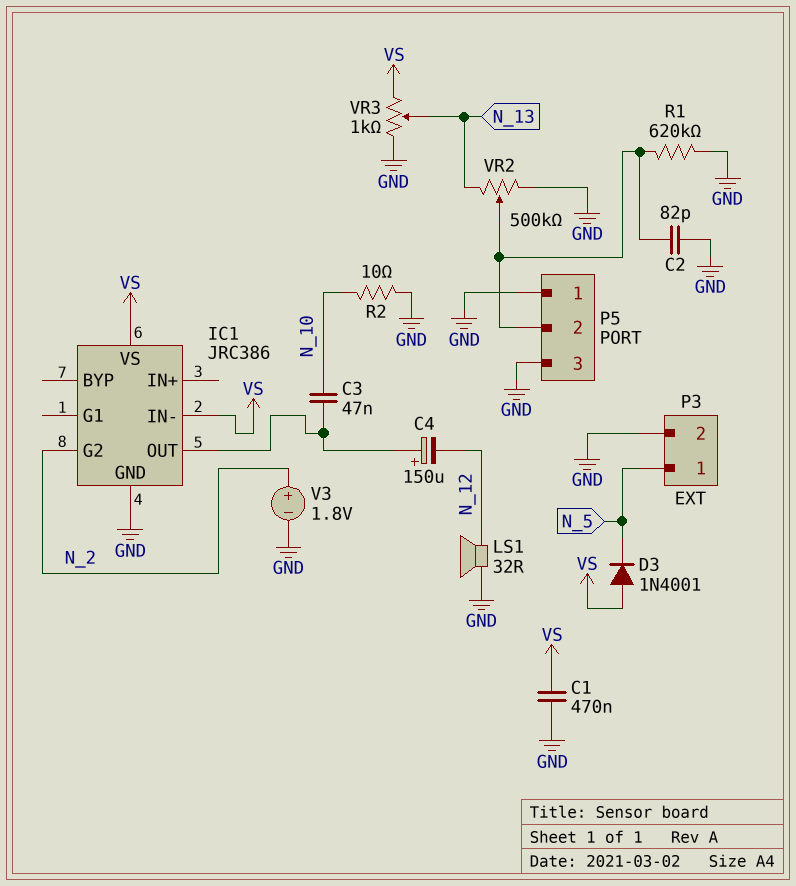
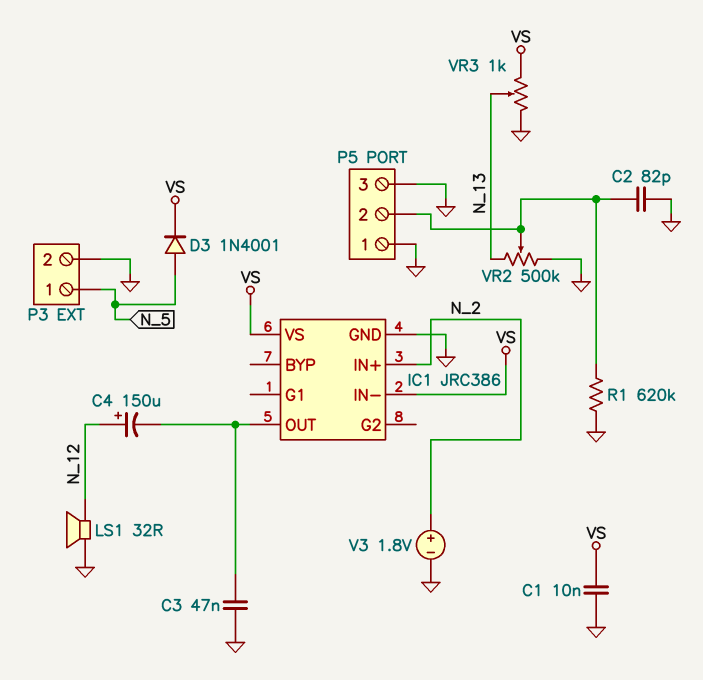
C1: 470nF (GND, VS) -> 10nF (GND, VS)
C3: 47nF (IC1/OUT, N_10) -> 47nF (GND, IC1/OUT)
C4: 150uF (plus IC1/OUT, minus N_12) -> 150uF (plus N_12, minus IC1/OUT)
D3: diode 1N4001 (A VS, K N_5) -> diode 1N4001 (A N_5, K VS)
IC1 pin G2: N_2 -> none
IC1 pin IN+: none -> N_2
R2: 10 (GND, N_10) -> none

